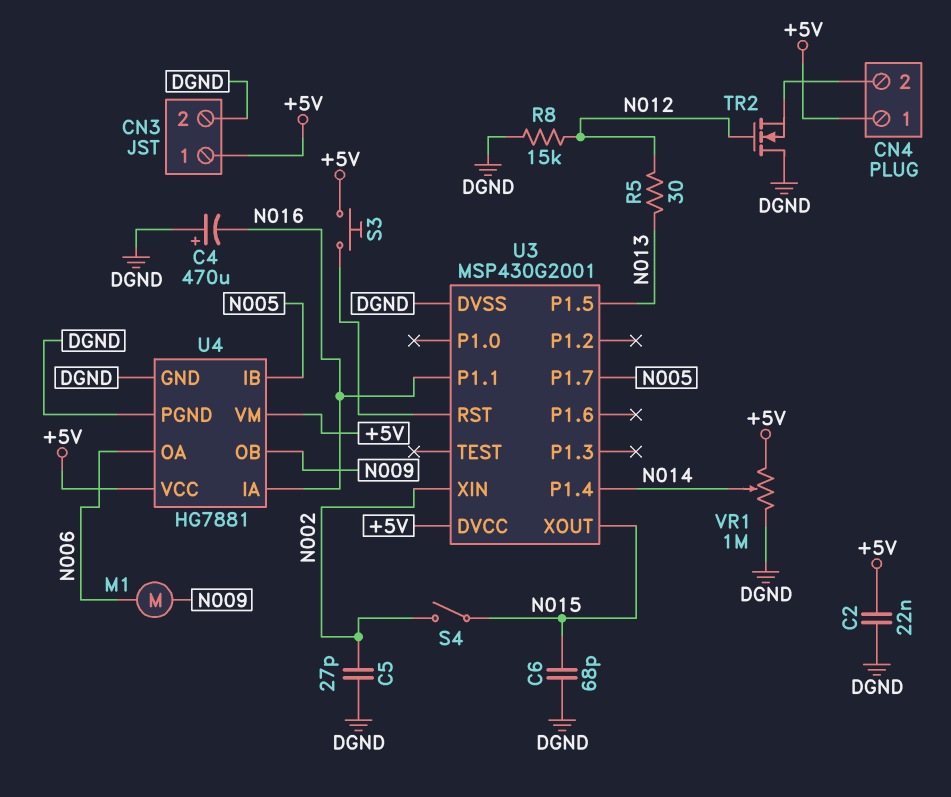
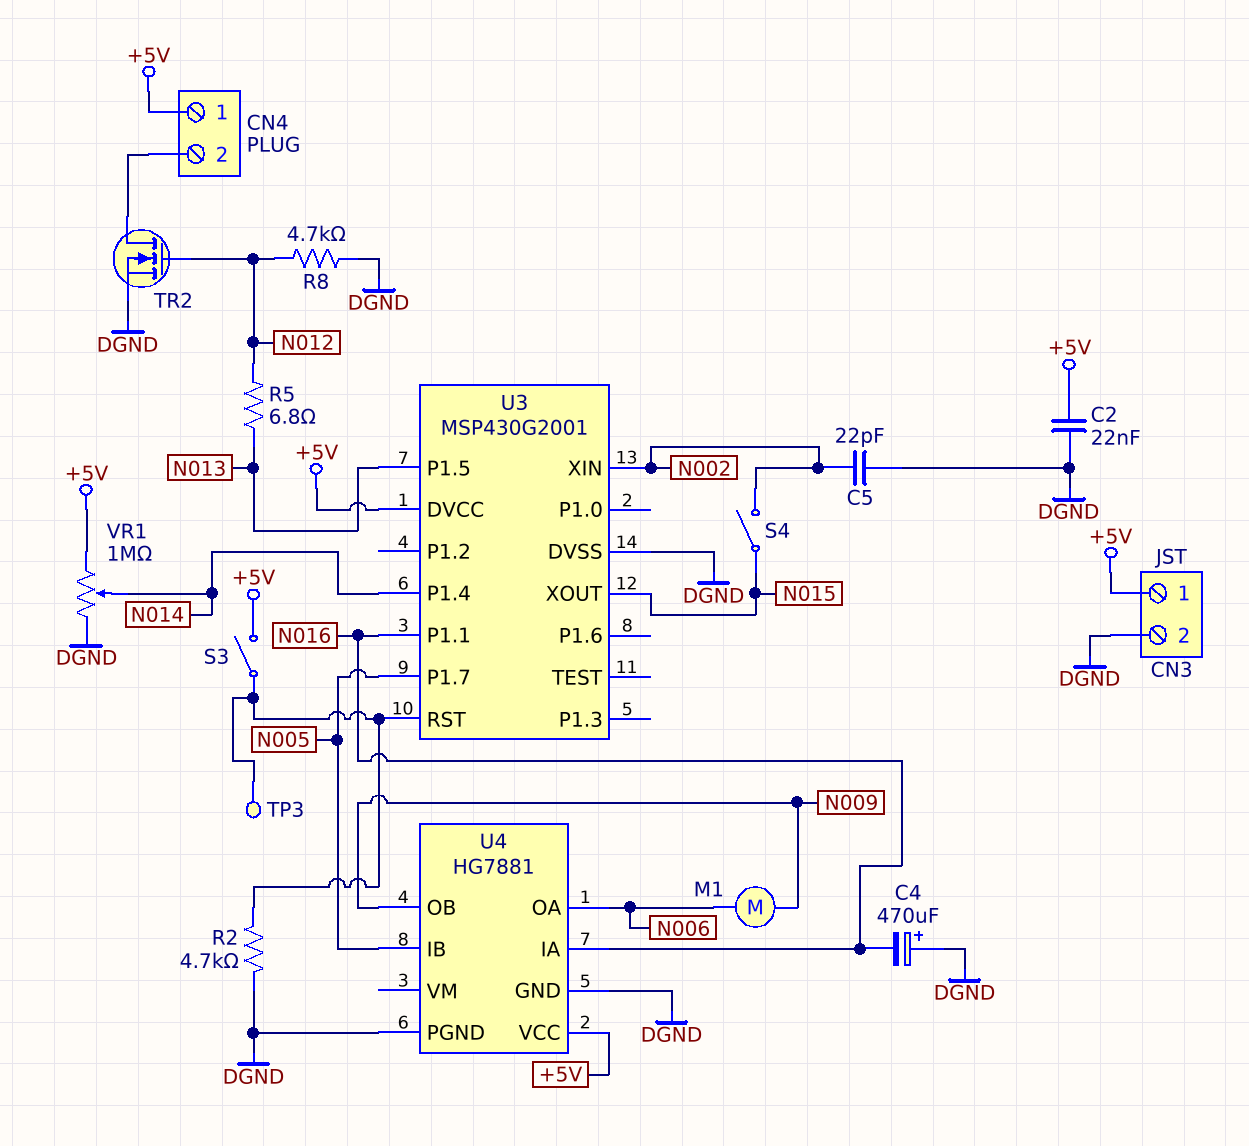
C5: 27pF (DGND, N002) -> 22pF (DGND, N002)
C6: 68pF (DGND, N015) -> none
R2: none -> 4.7k (DGND, U3/RST)
R5: 30 (N012, N013) -> 6.8 (N012, N013)
R8: 15k (DGND, N012) -> 4.7k (DGND, N012)
S3: button (+5V, U3/RST) -> switch (+5V, U3/RST)
TP3: none -> test point (U3/RST)
TR2: NMOS (G N012, D DGND, S CN4/2) -> NMOS (G N012, D CN4/2, S DGND)
U4 pin VM: +5V -> none

